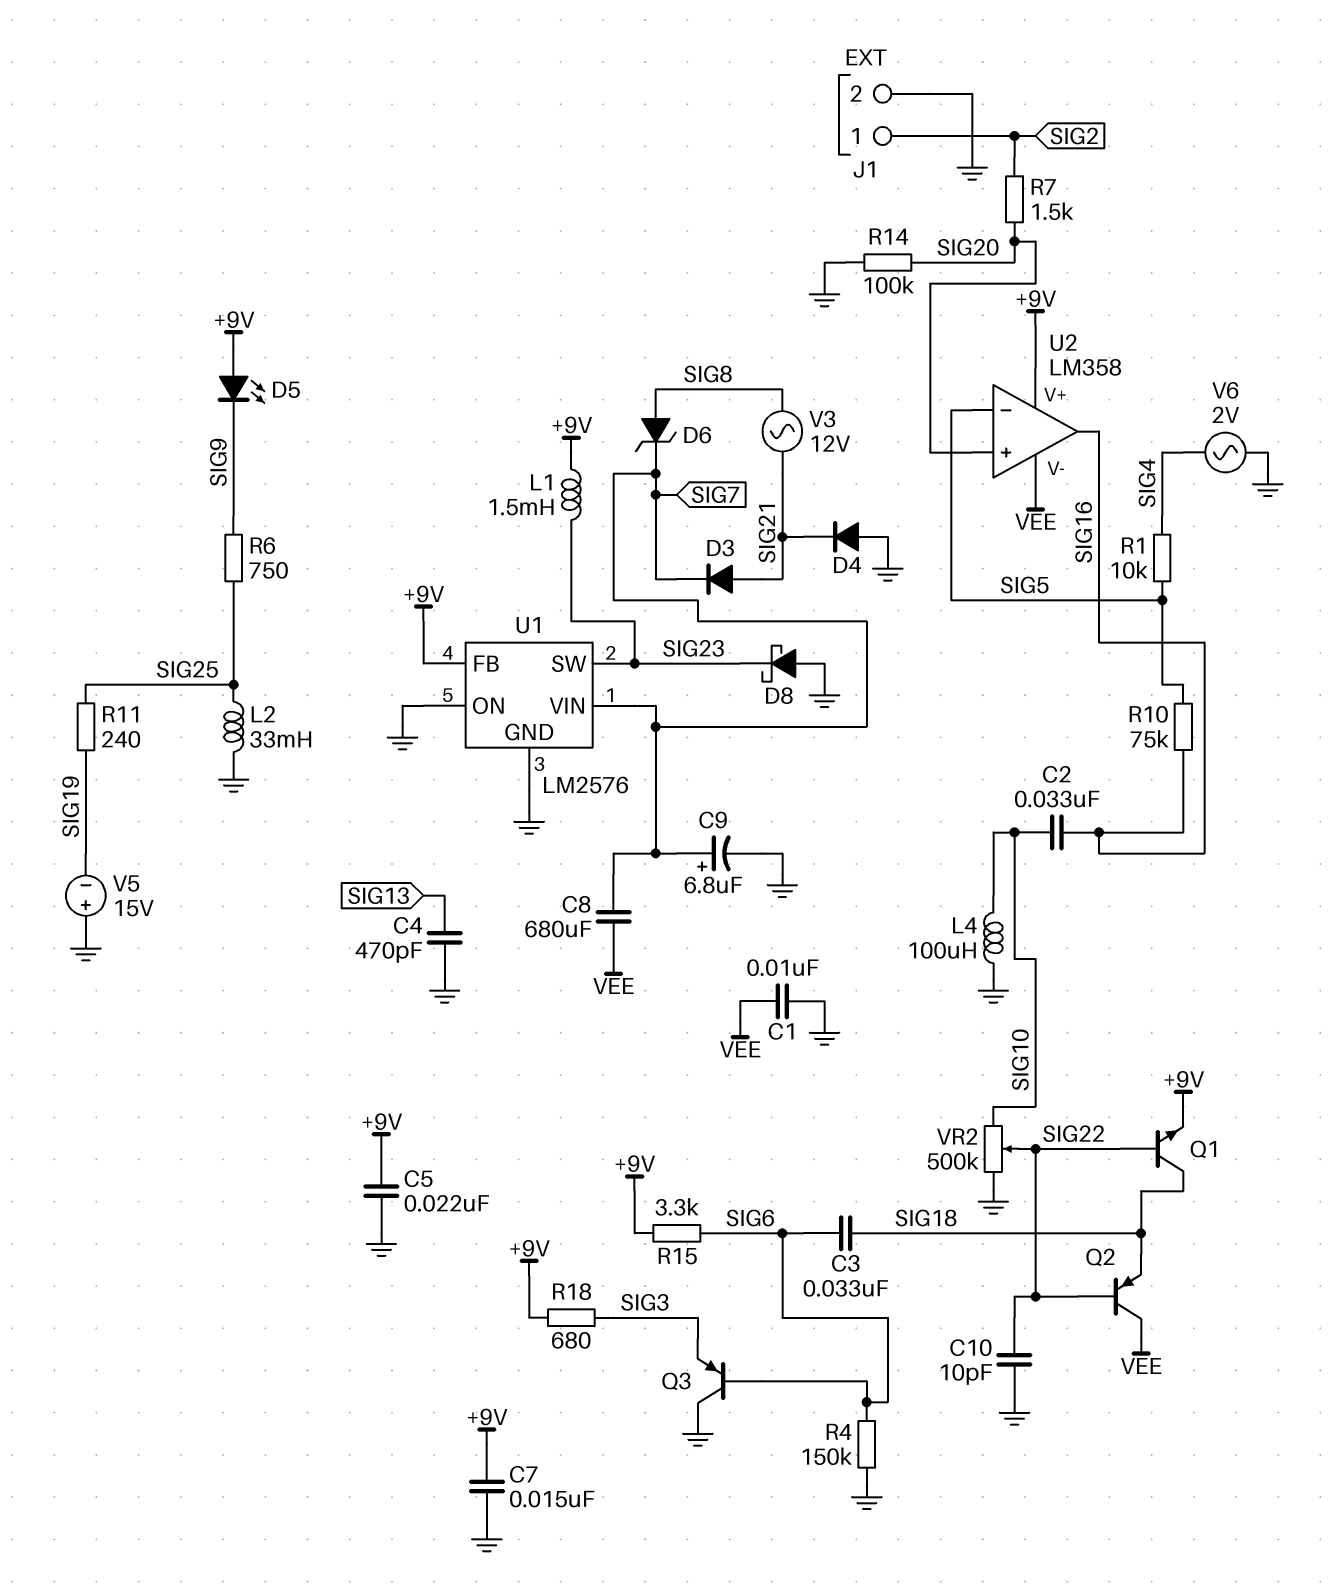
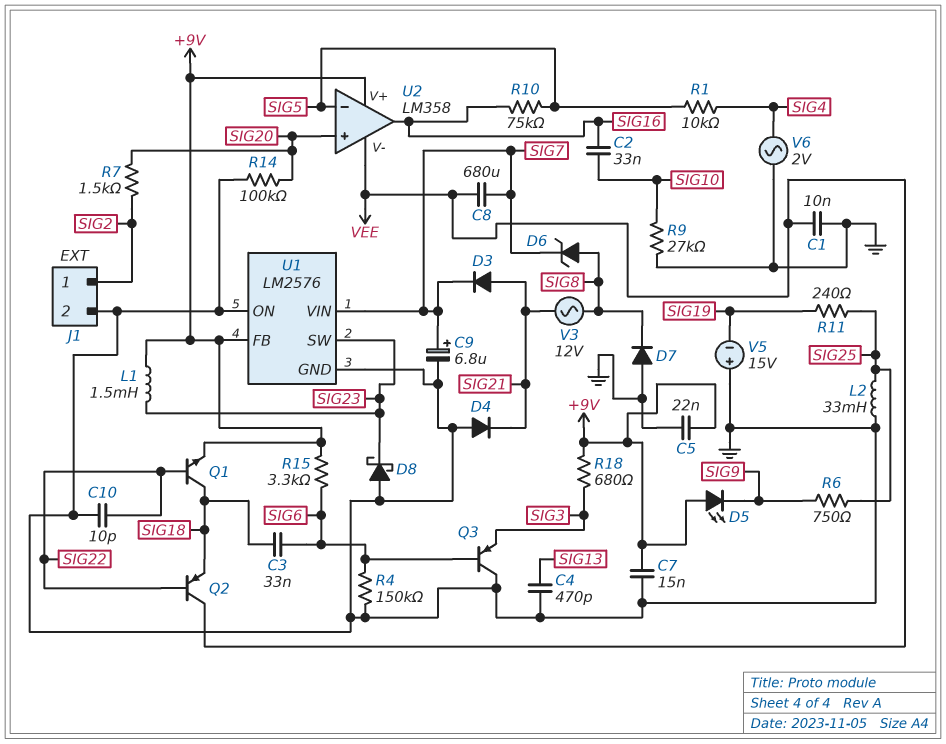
D7: none -> diode (A GND, K SIG8)
L4: 100uH (GND, SIG10) -> none
R9: none -> 27k (GND, SIG10)
VR2: 500k (GND, SIG10, wiper SIG22) -> none

